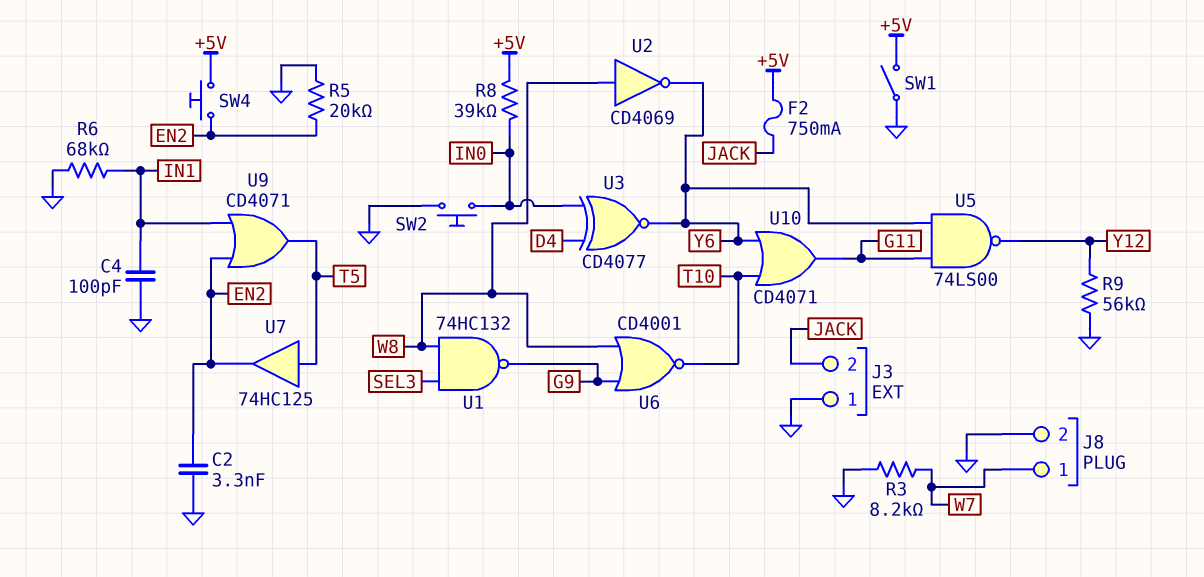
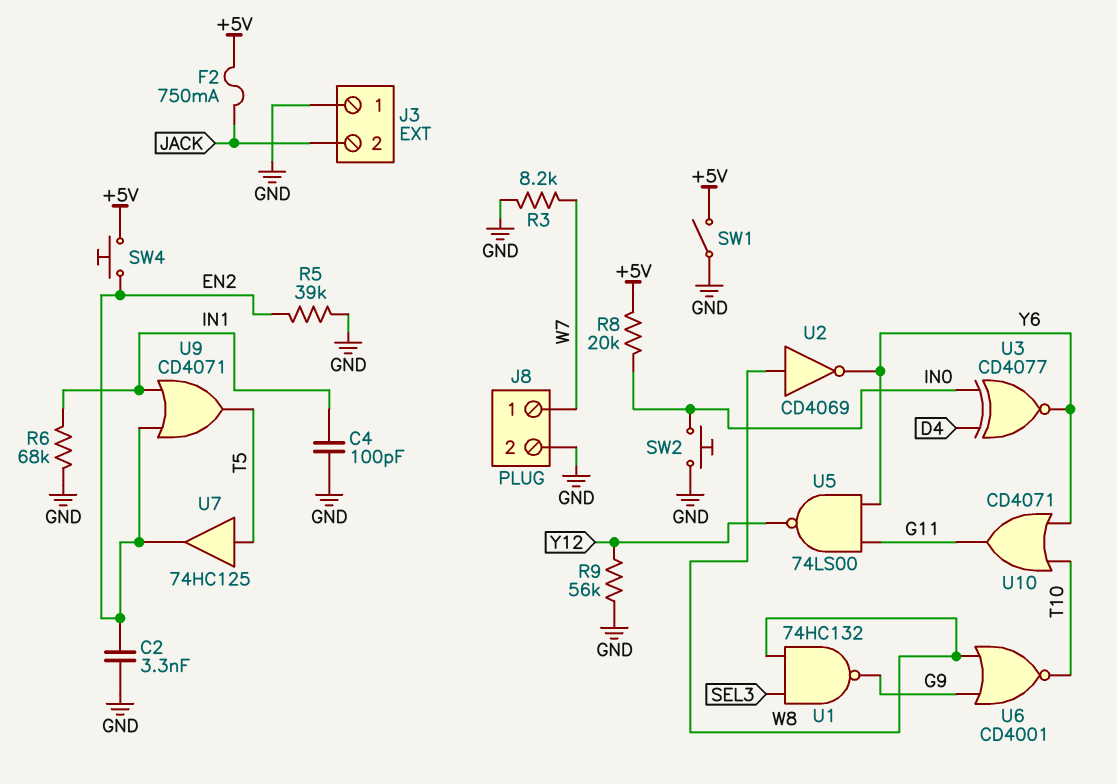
R5: 20k (EN2, GND) -> 39k (EN2, GND)
R8: 39k (+5V, IN0) -> 20k (+5V, IN0)

